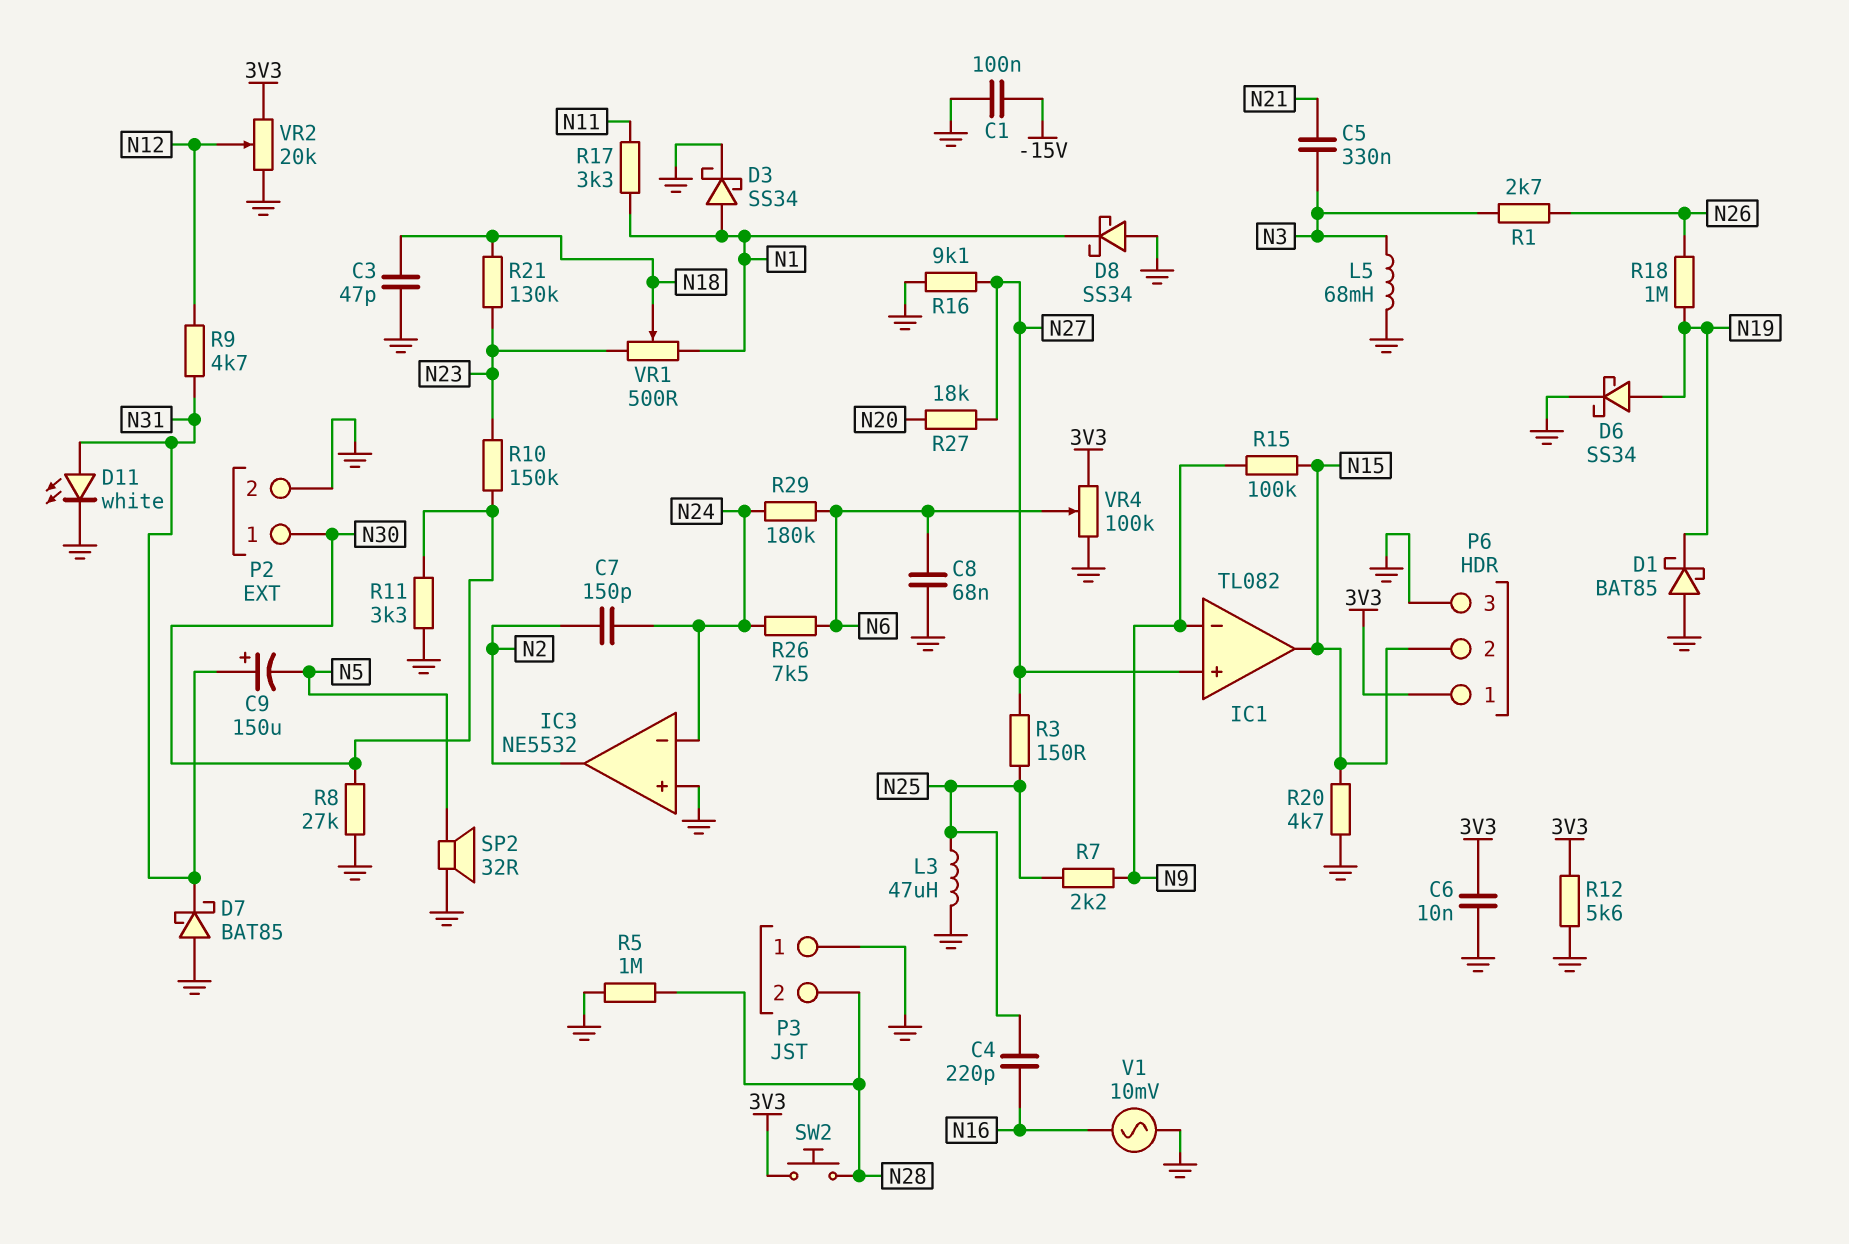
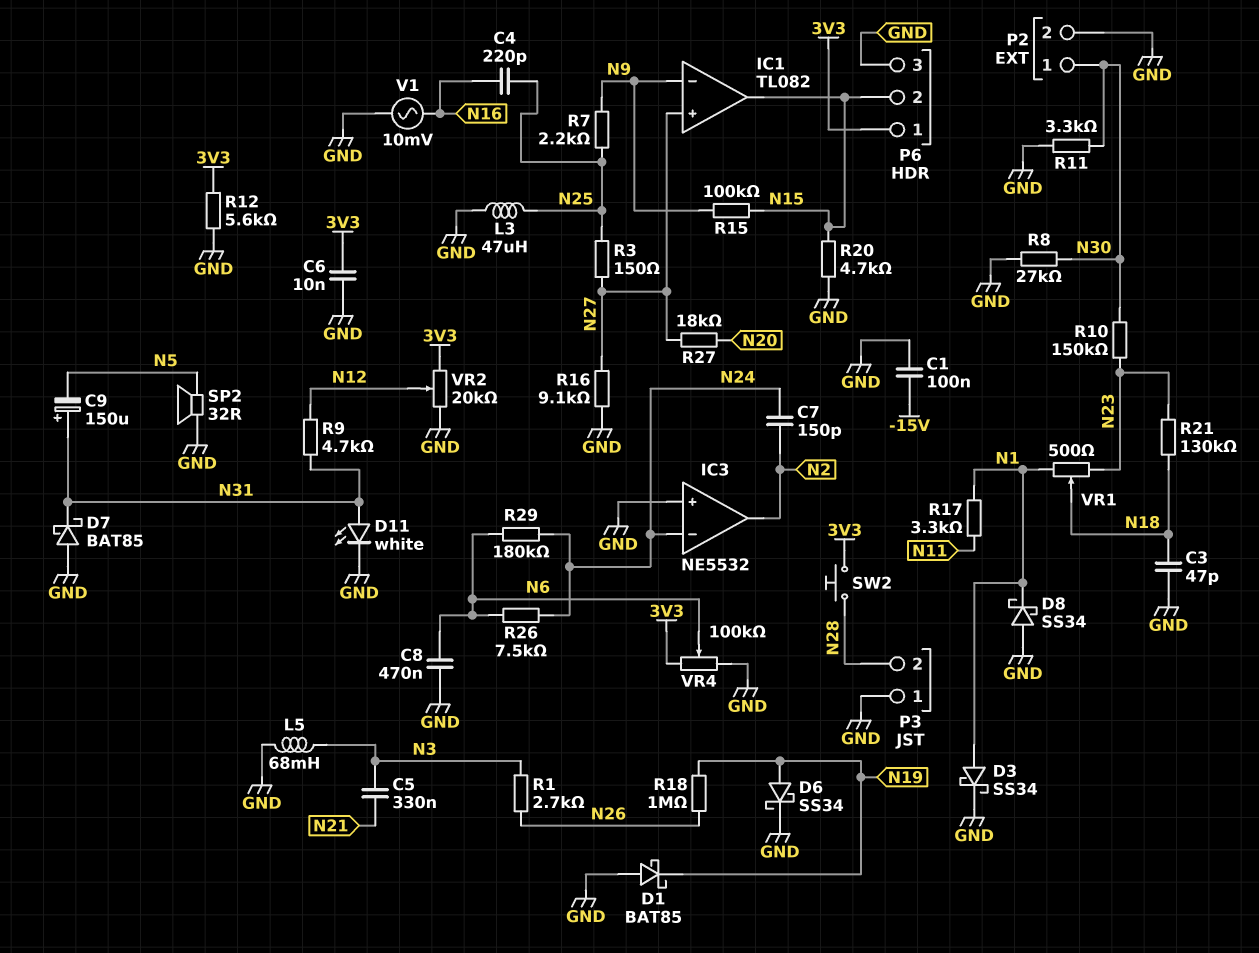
C8: 68nF (GND, N6) -> 470nF (GND, N6)
R5: 1M (GND, N28) -> none

